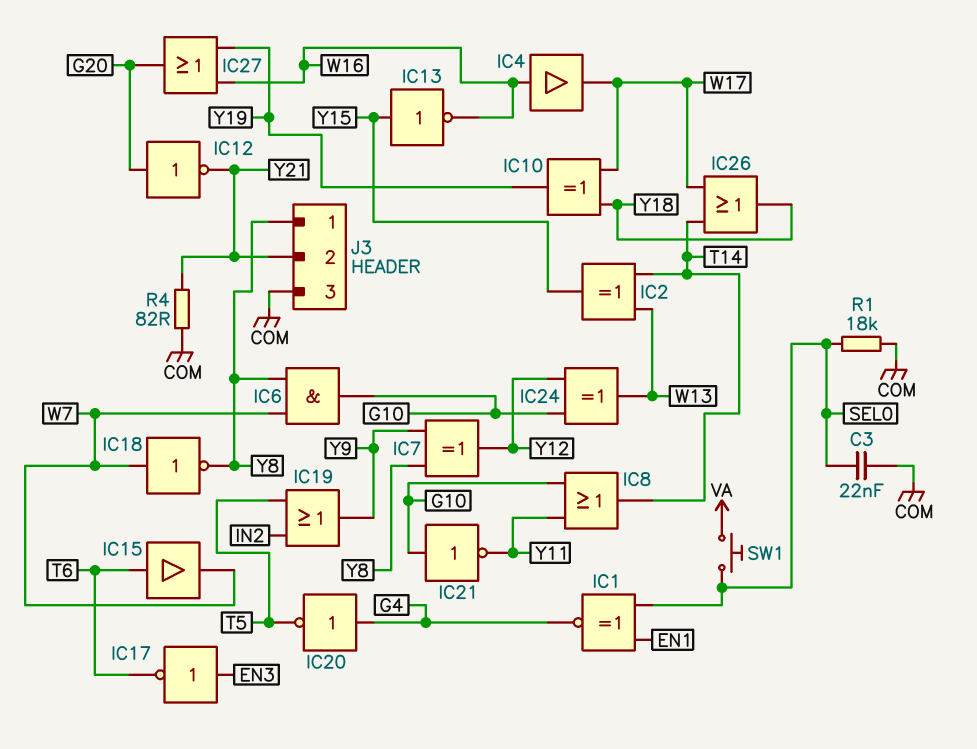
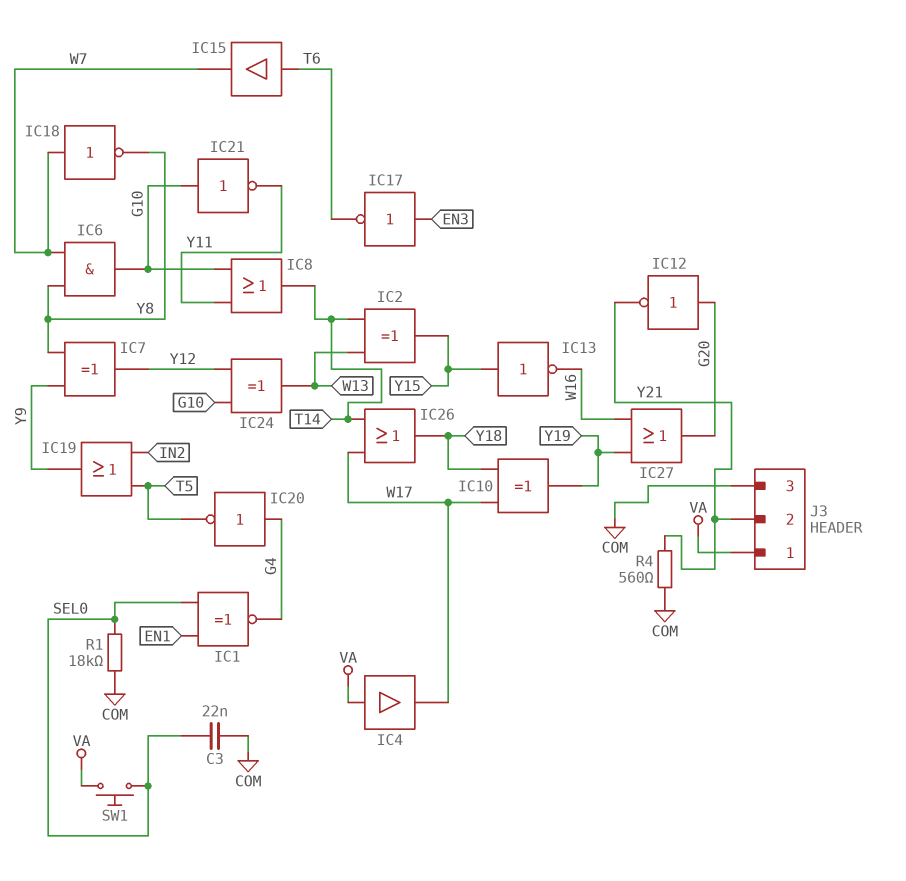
IC4: buffer (in W16, out W17) -> buffer (in VA, out W17)
J3 pin 1: Y8 -> VA
R4: 82 (COM, Y21) -> 560 (COM, Y21)

